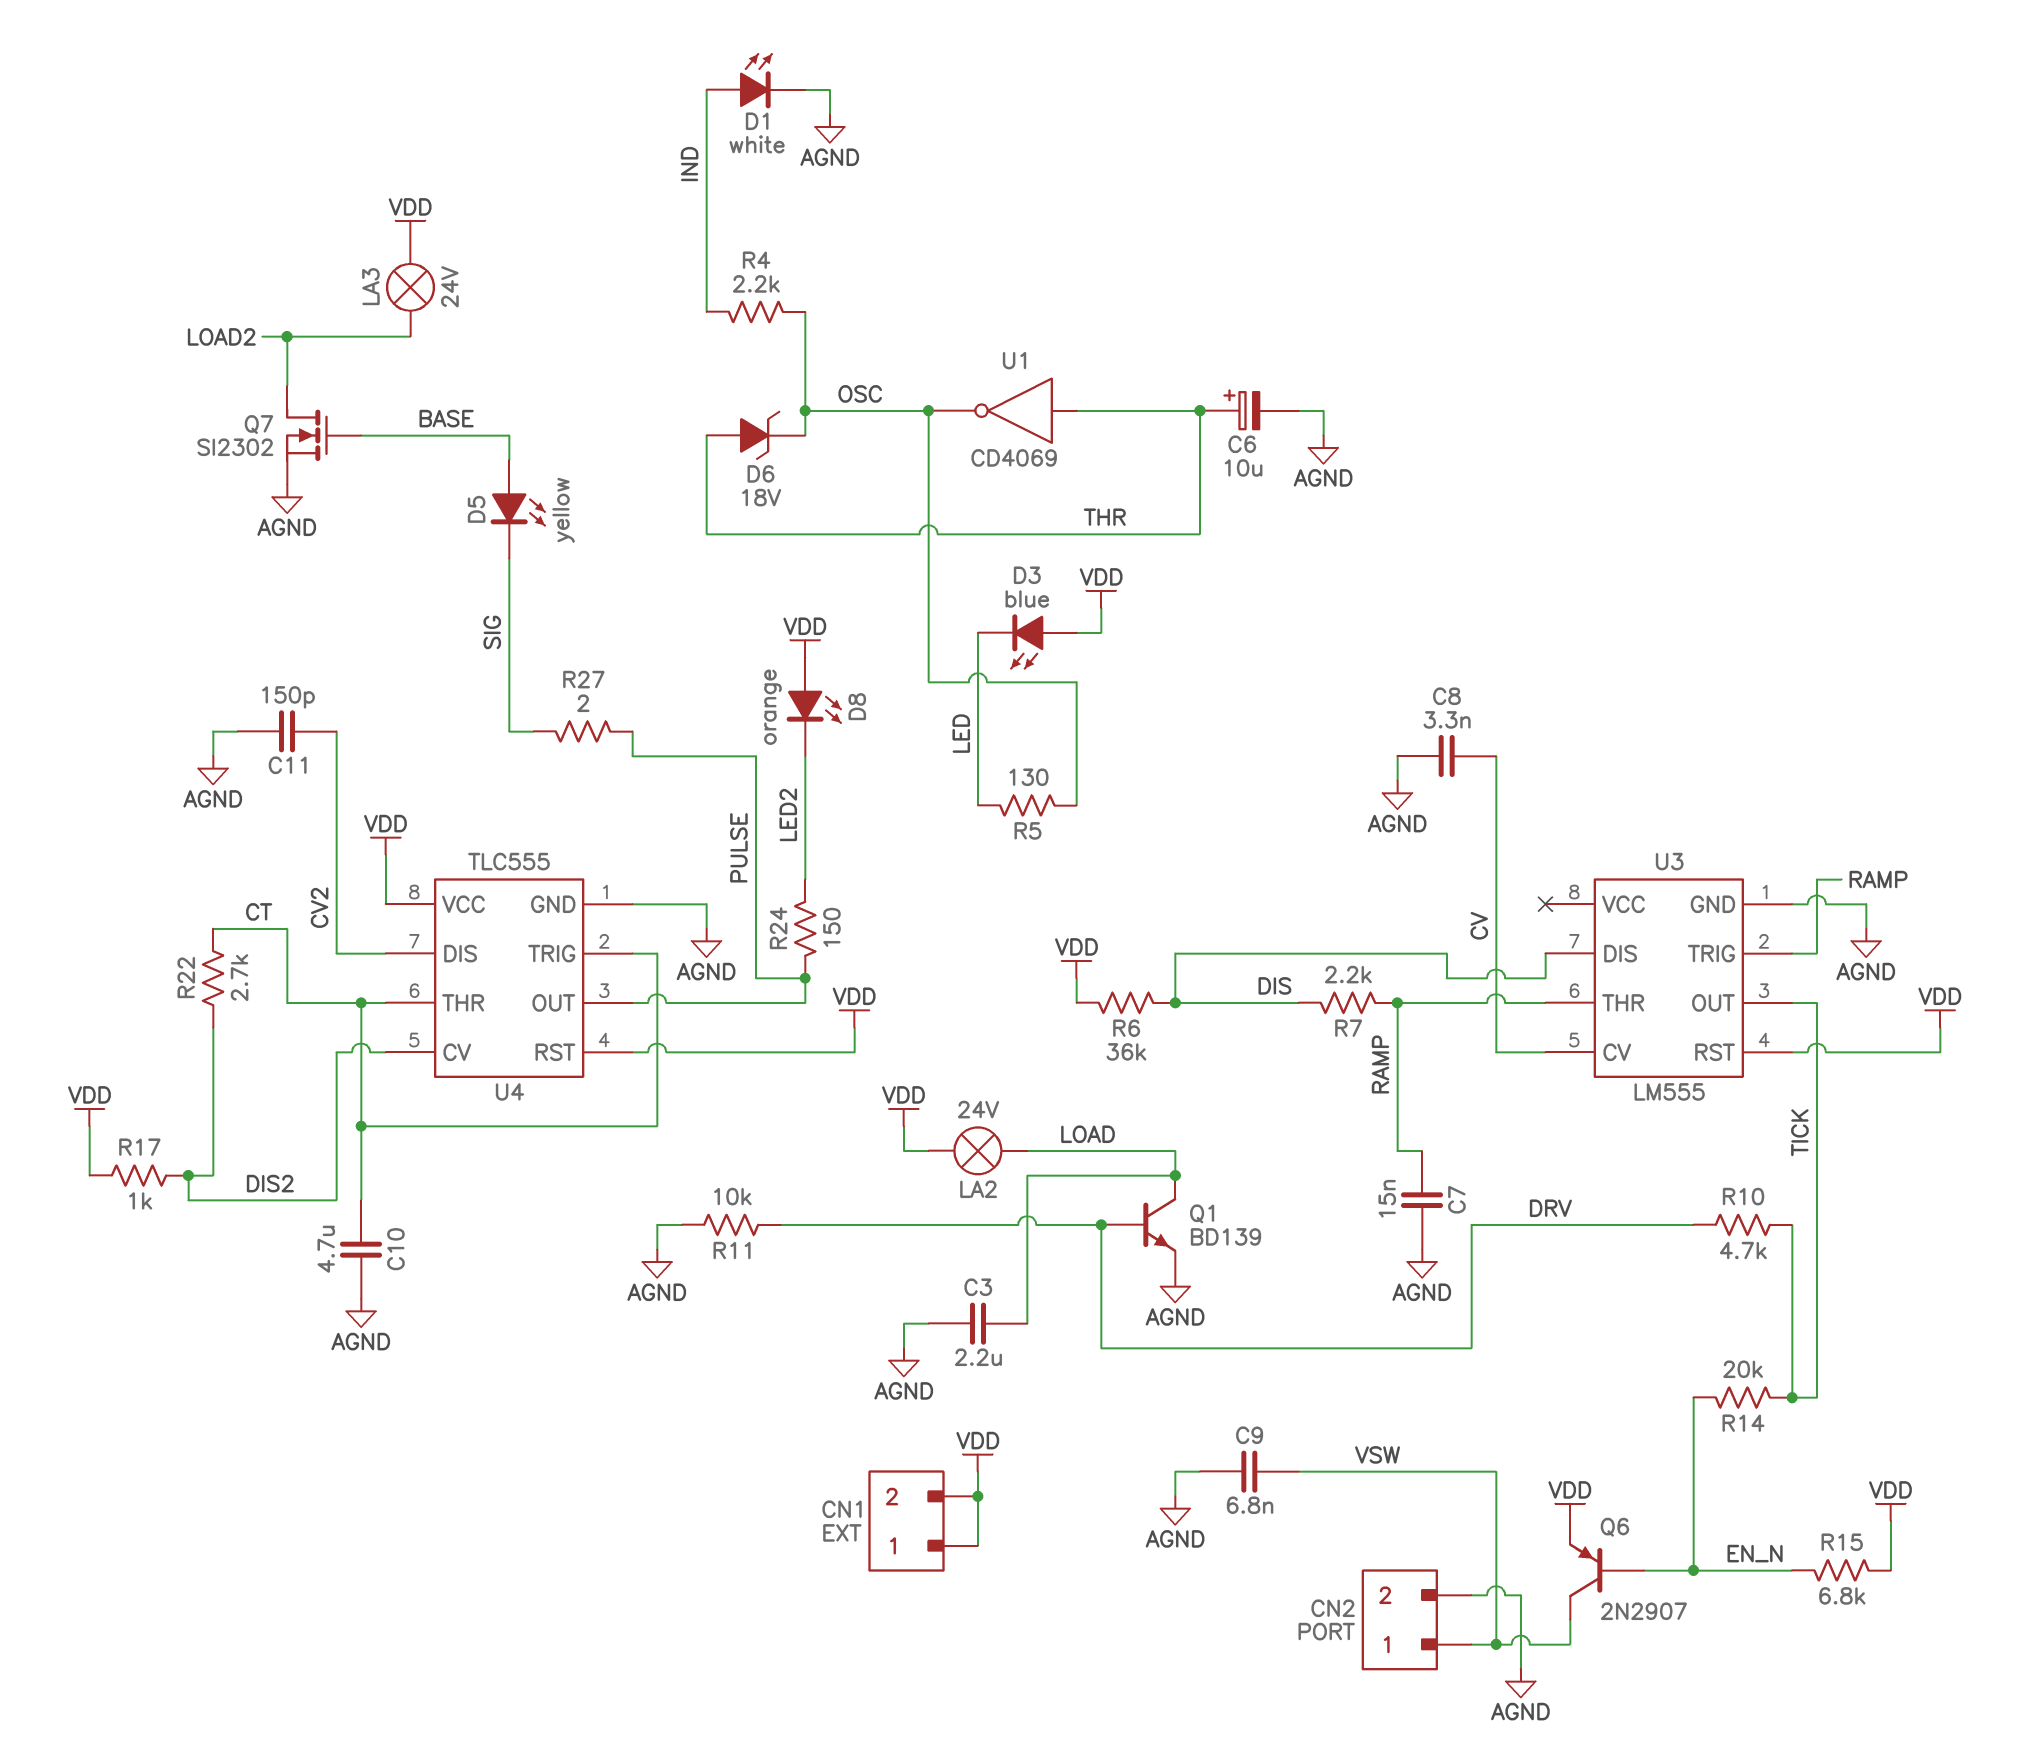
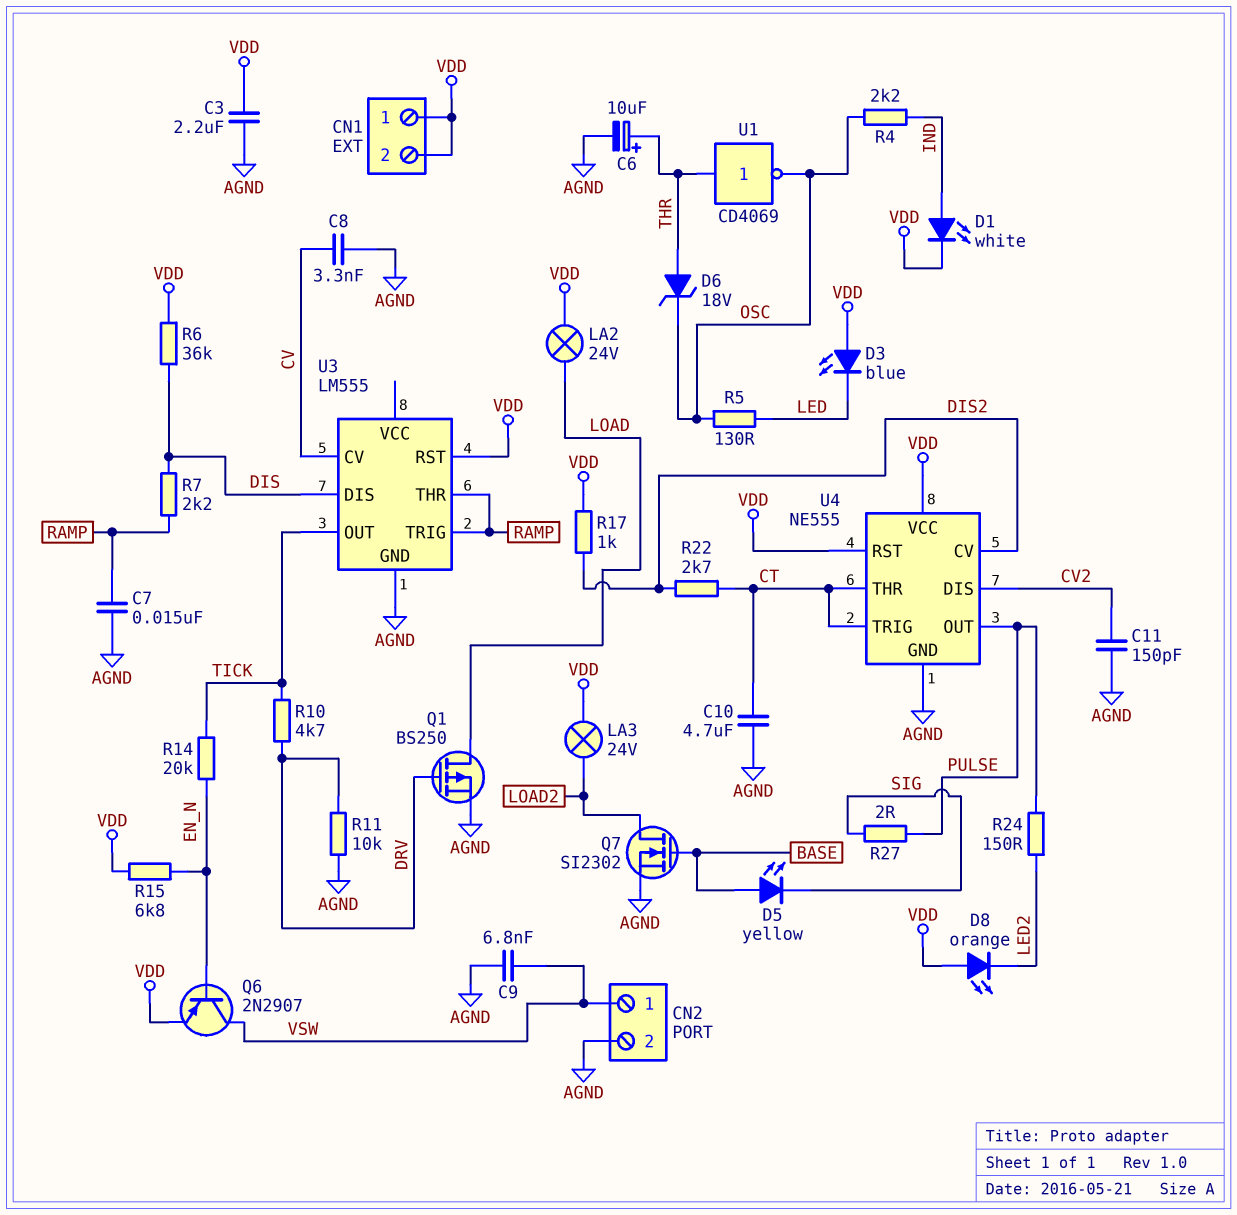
C3: 2.2uF (AGND, LOAD) -> 2.2uF (AGND, VDD)
D1: LED white (A IND, K AGND) -> LED white (A IND, K VDD)
Q1: NPN BD139 (B DRV, C LOAD, E AGND) -> PMOS BS250 (G DRV, D LOAD, S AGND)
U4: TLC555 -> NE555

